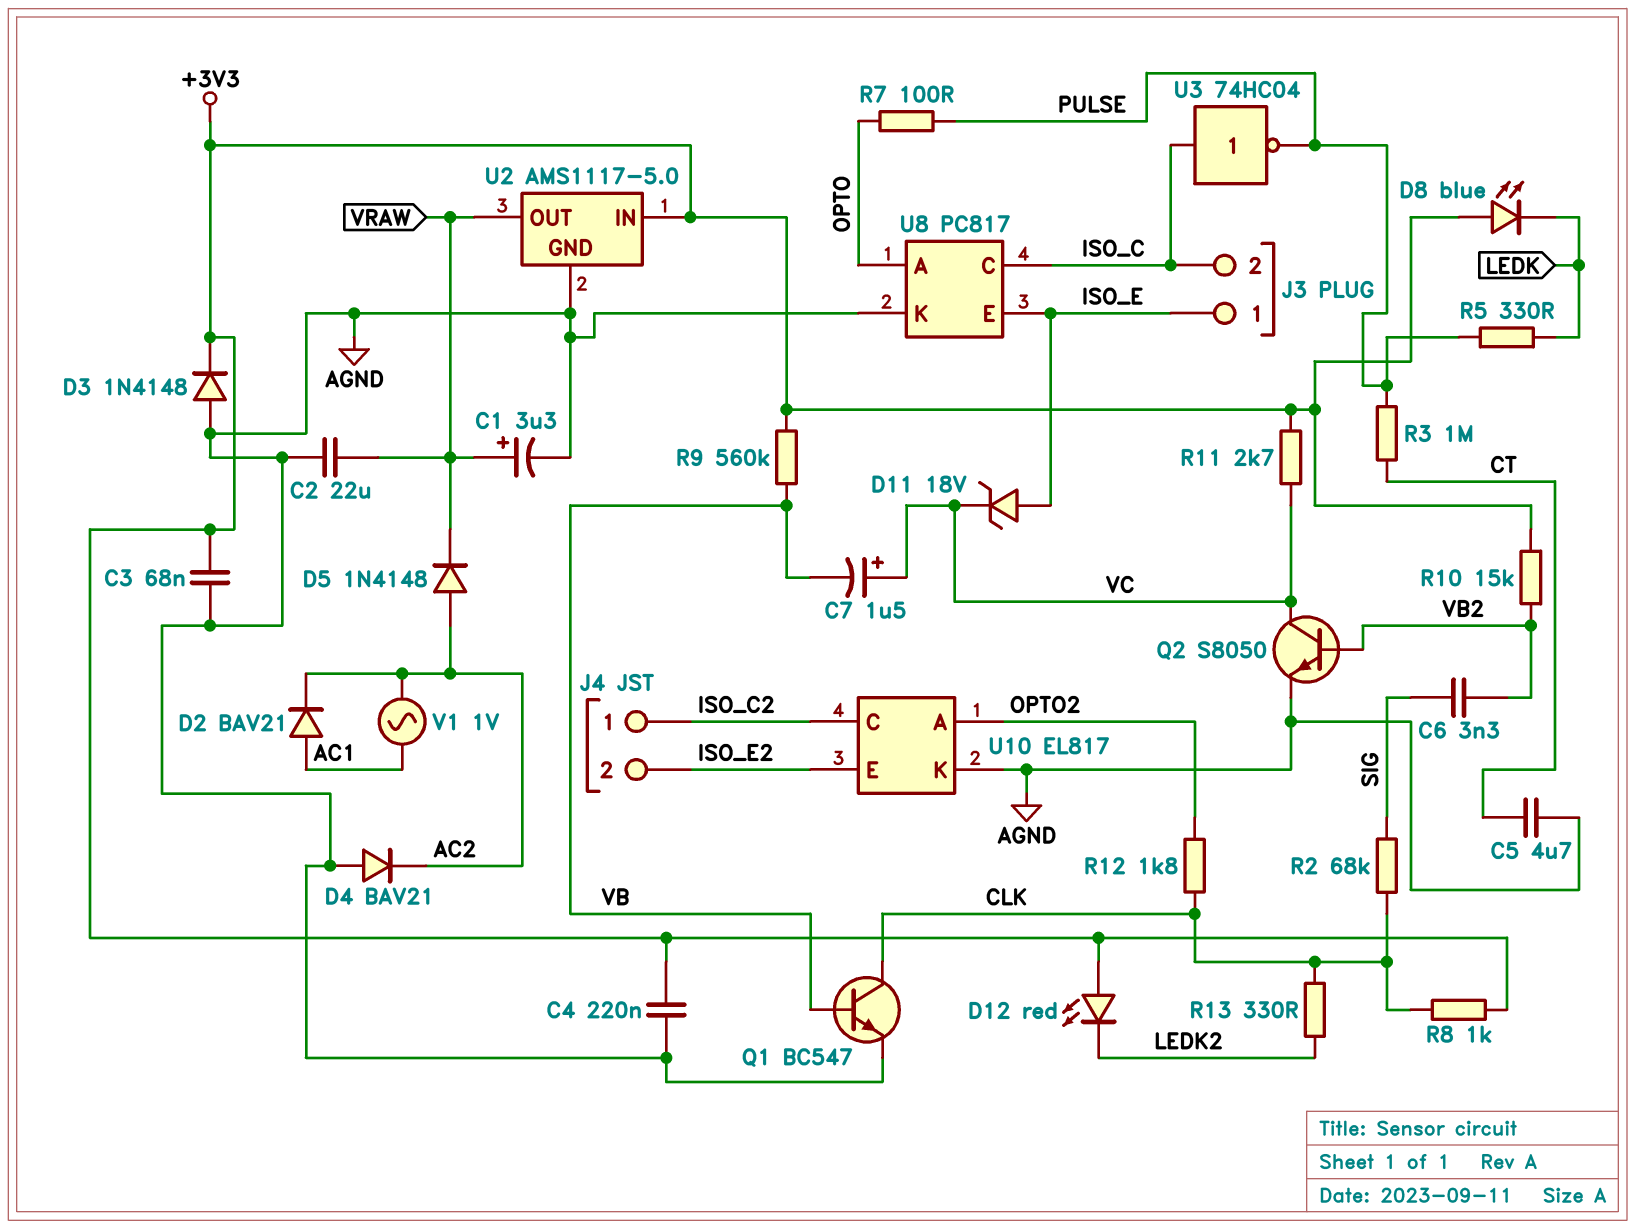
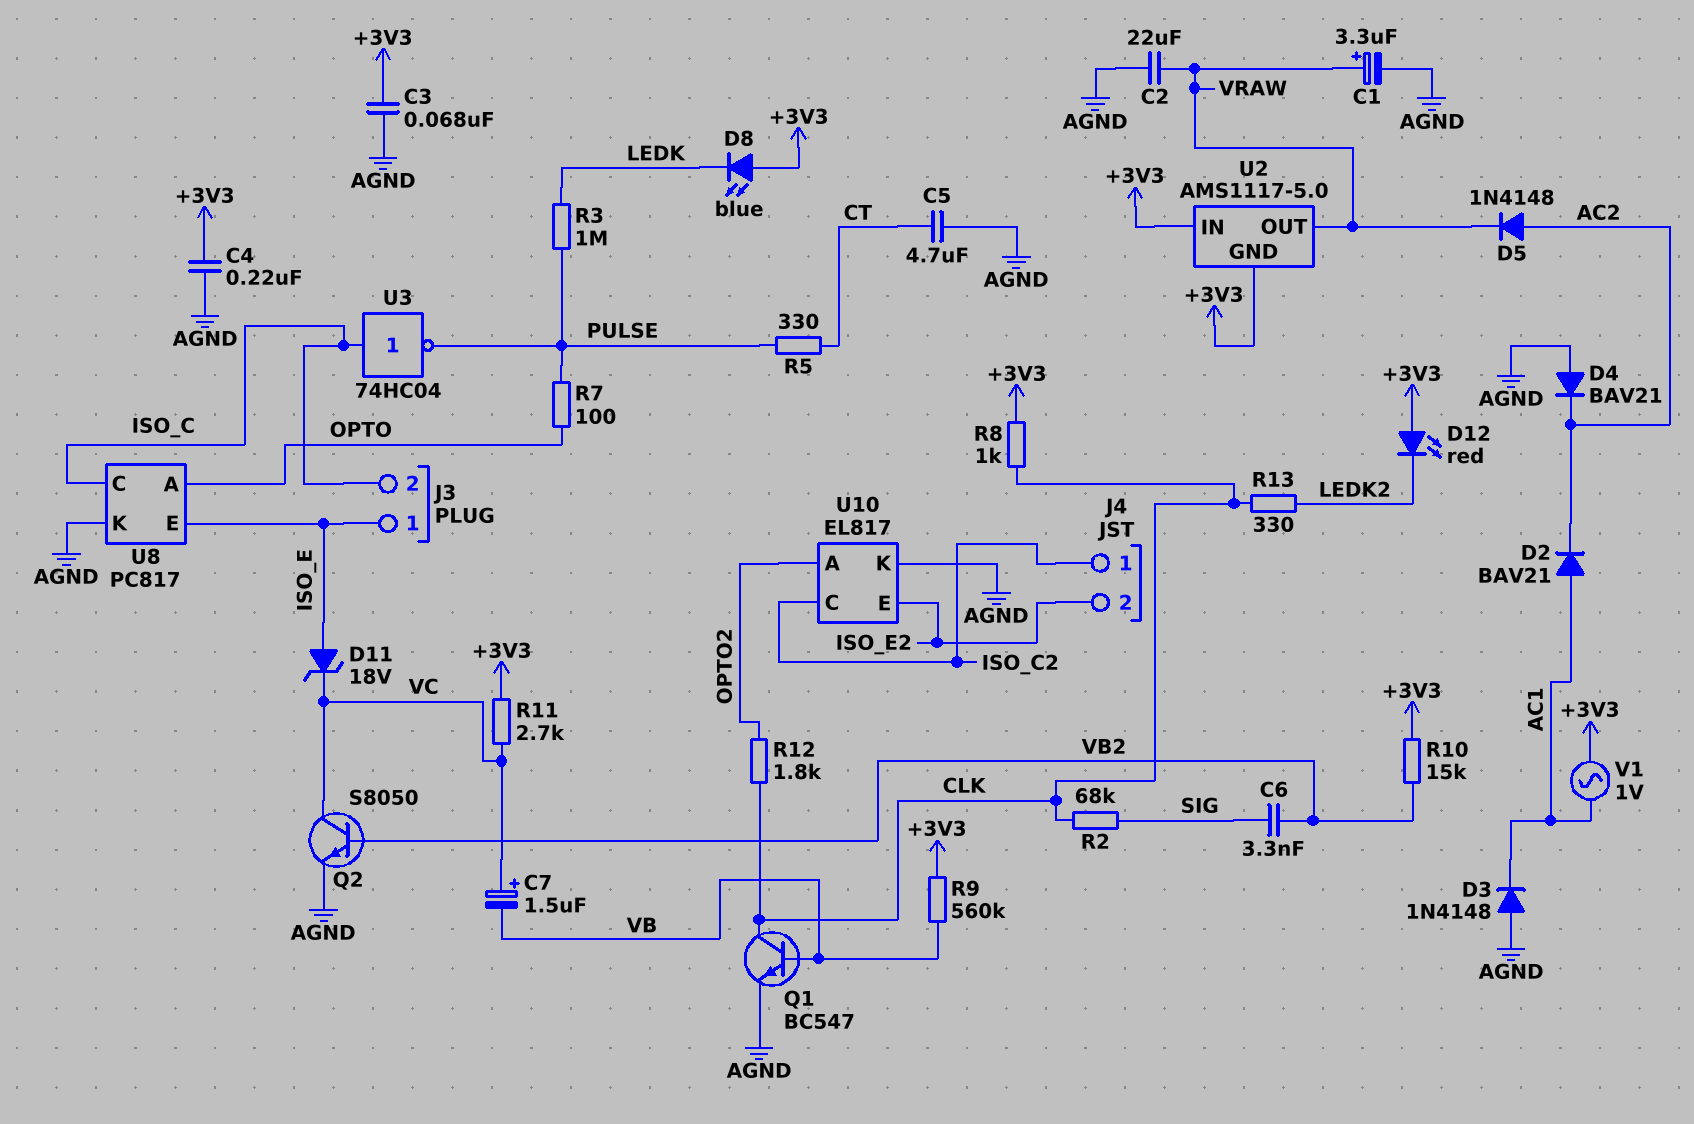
D3: diode 1N4148 (A AGND, K +3V3) -> diode 1N4148 (A AGND, K AC1)
R3: 1M (CT, PULSE) -> 1M (LEDK, PULSE)
R5: 330 (LEDK, PULSE) -> 330 (CT, PULSE)
U2 pin GND: AGND -> +3V3
V1: AC 1V (AC1, AC2) -> AC 1V (+3V3, AC1)

